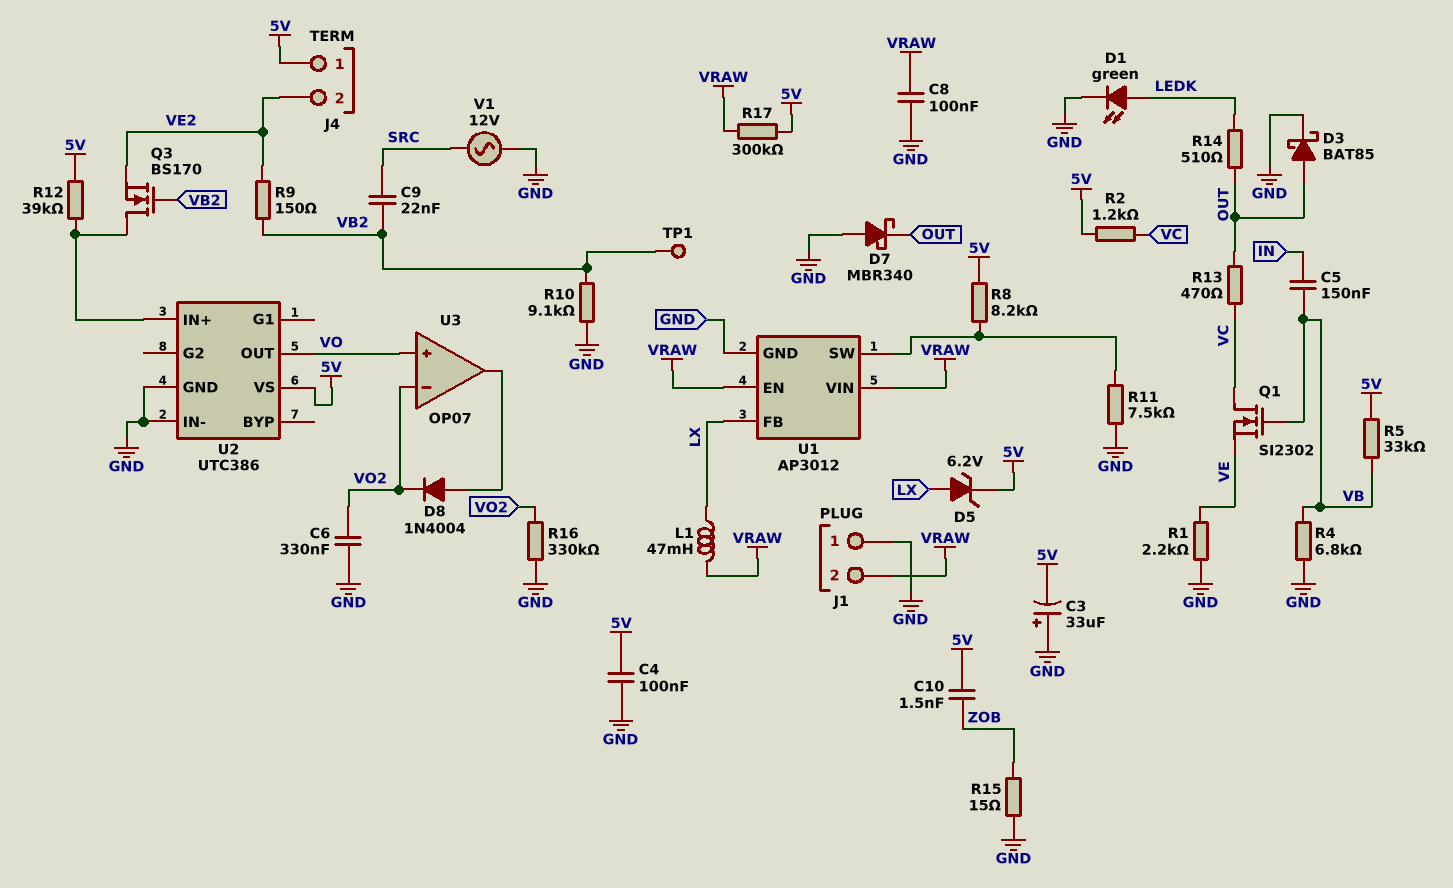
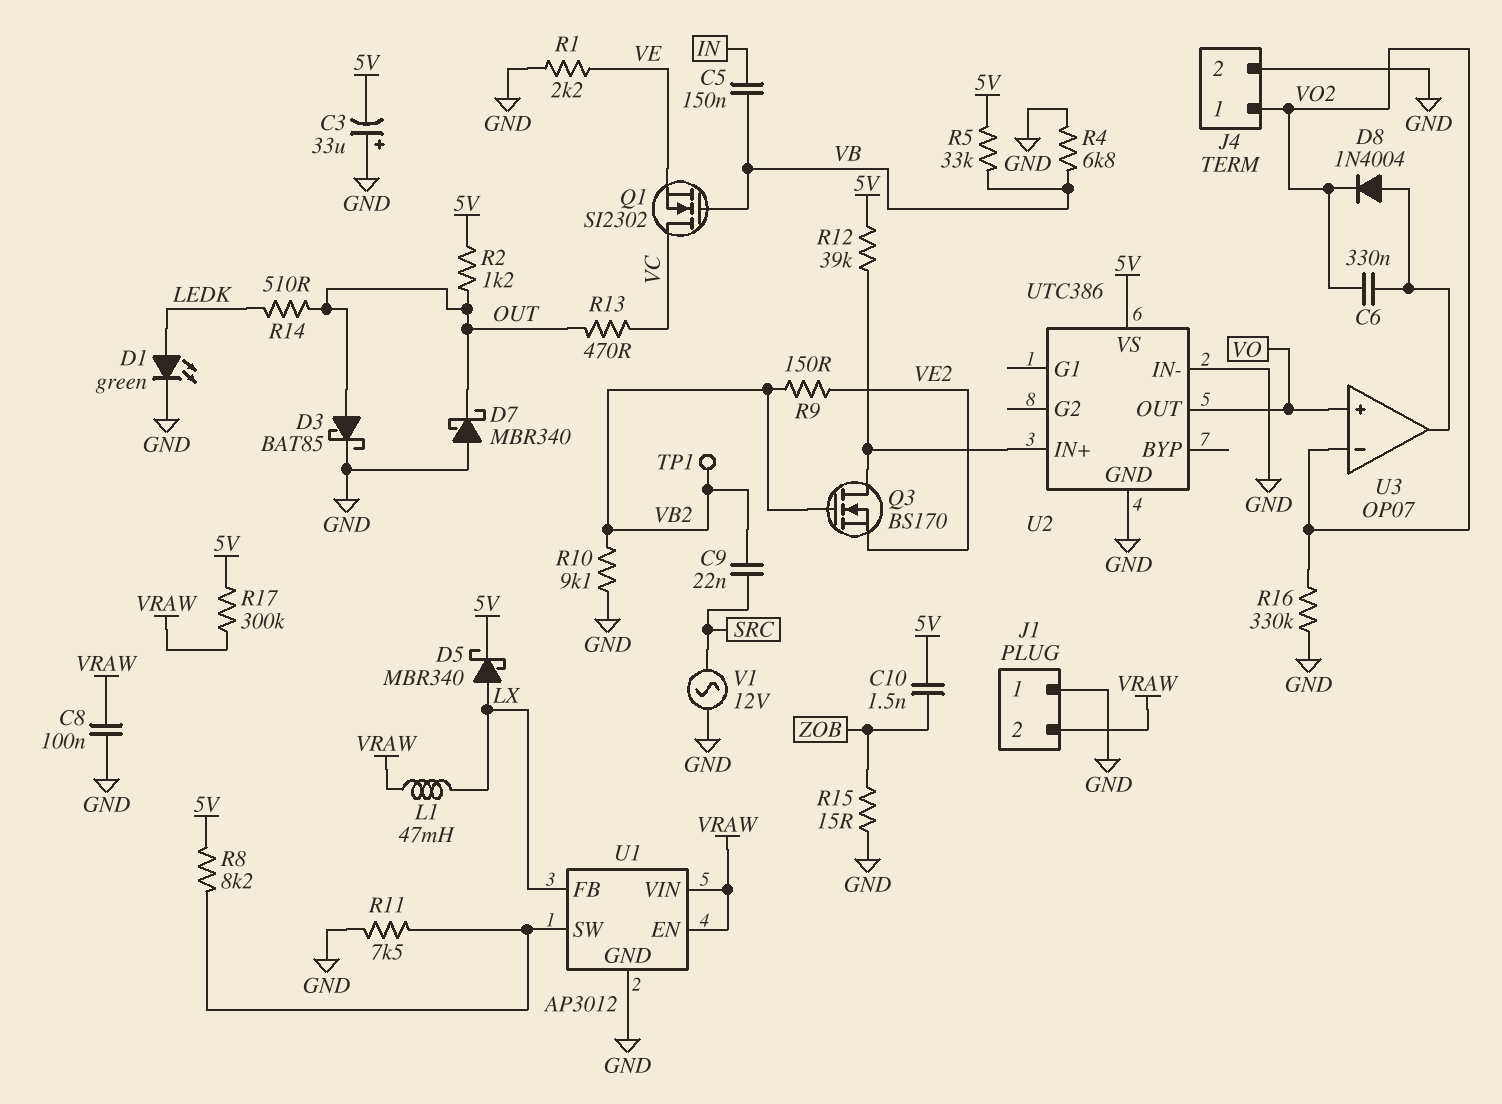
C4: 100nF (5V, GND) -> none
C6: 330nF (GND, VO2) -> 330nF (U3/out, VO2)
D5: zener 6.2V (A LX, K 5V) -> schottky MBR340 (A LX, K 5V)
J4 pin 1: 5V -> VO2
J4 pin 2: VE2 -> GND
R2: 1.2k (5V, VC) -> 1.2k (5V, OUT)

